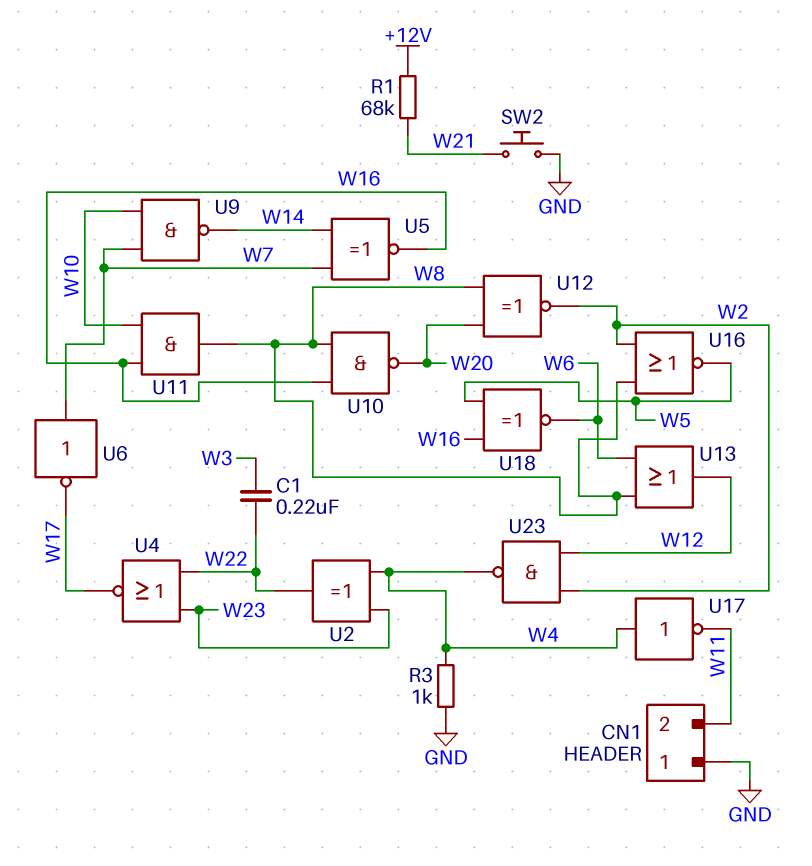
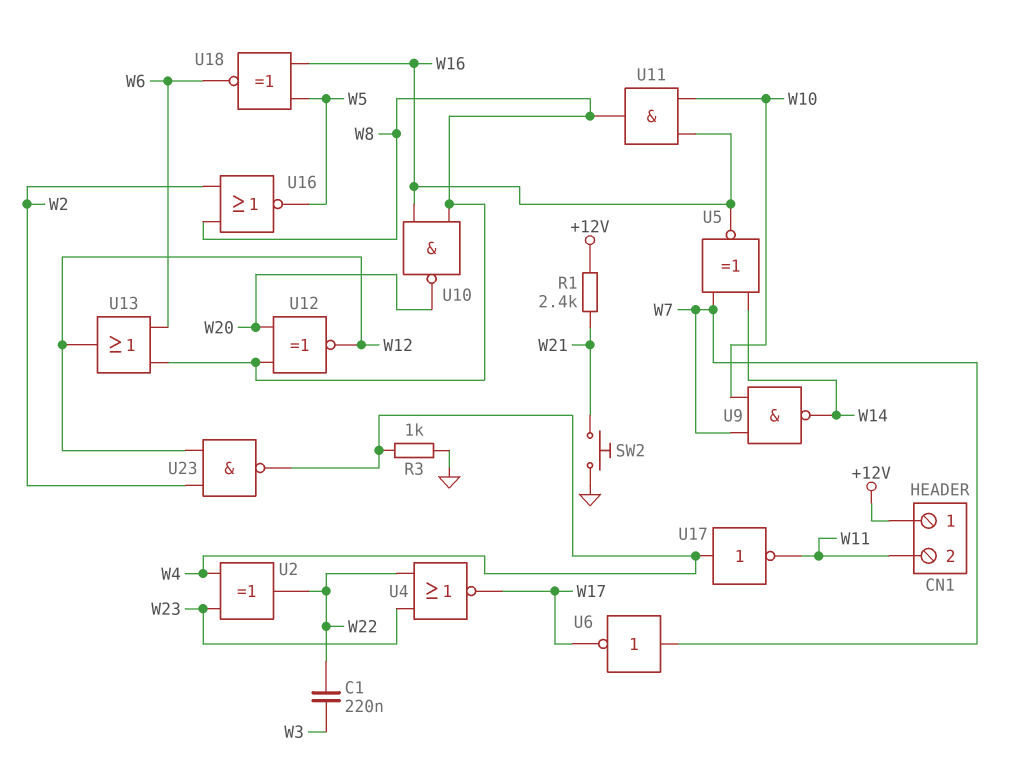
CN1 pin 1: GND -> +12V
R1: 68k (+12V, W21) -> 2.4k (+12V, W21)
U12: XNOR (in W8, in W20, out W2) -> XNOR (in W8, in W20, out W12)

